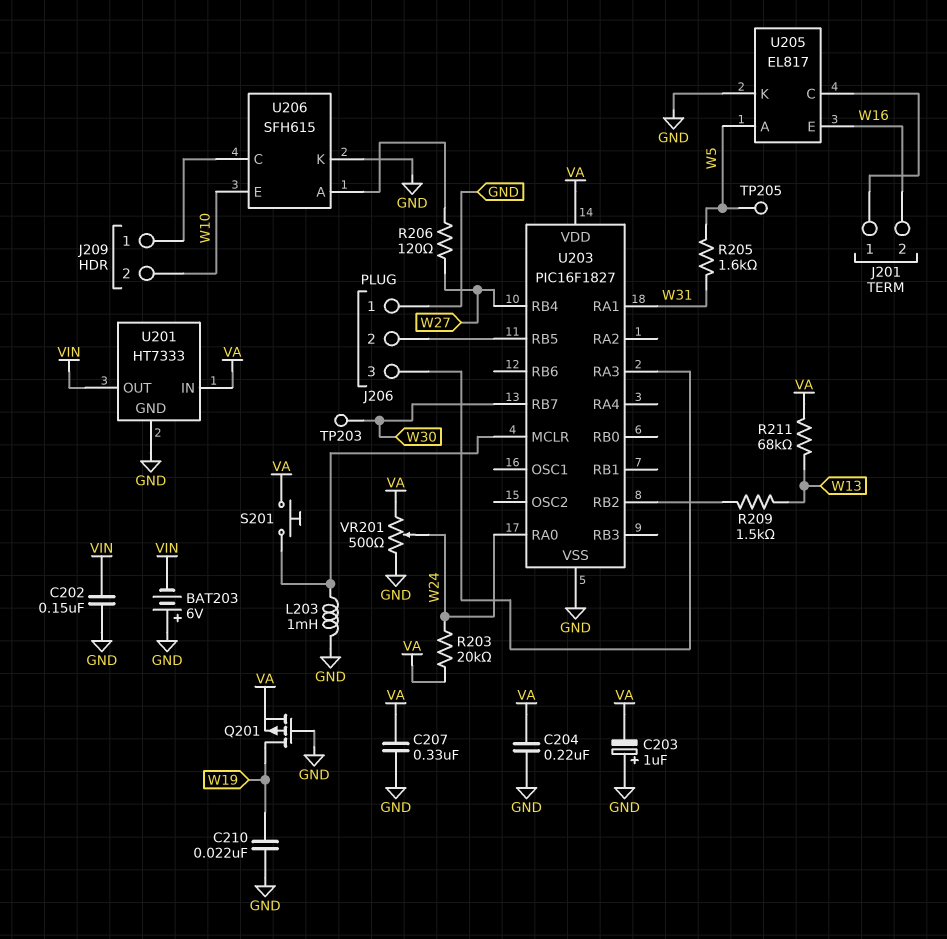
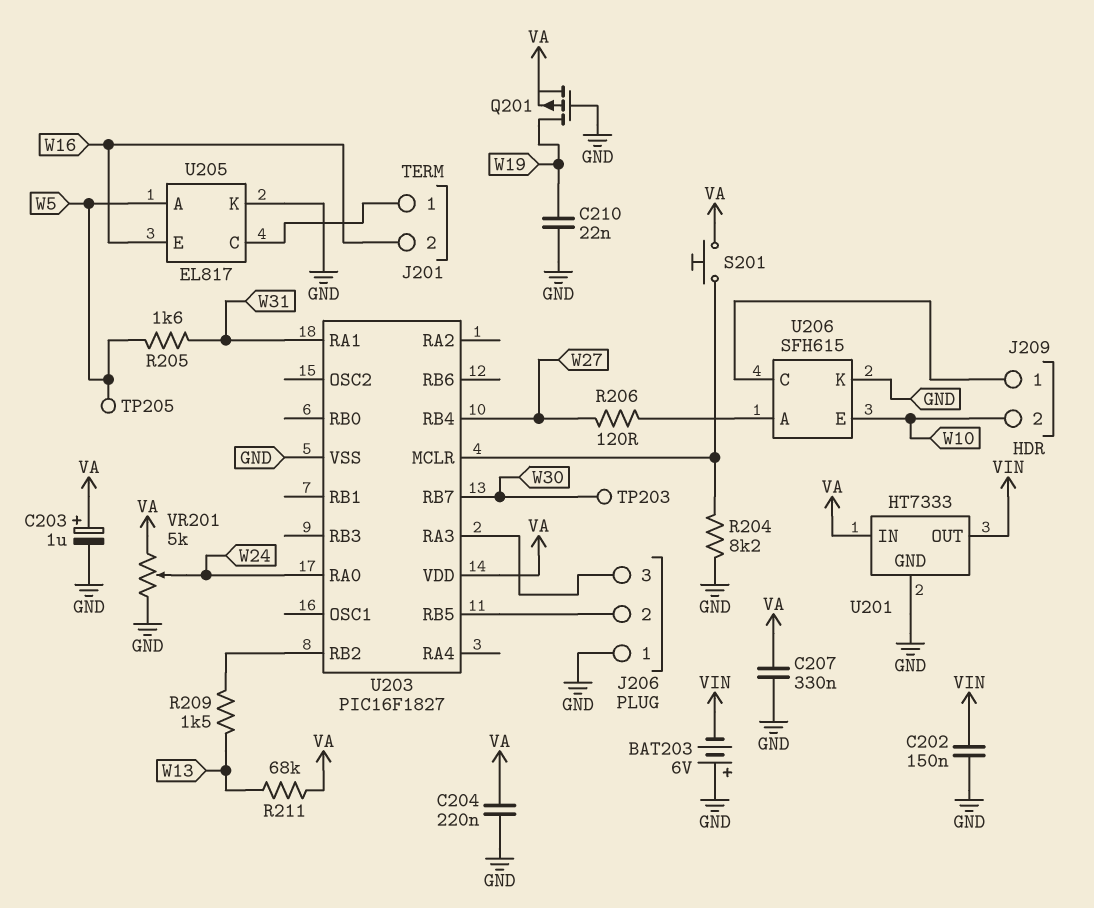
C203: 1uF (plus GND, minus VA) -> 1uF (plus VA, minus GND)
L203: 1mH (GND, U203/MCLR) -> none
R203: 20k (VA, W24) -> none
R204: none -> 8.2k (GND, U203/MCLR)
VR201: 500 (GND, VA, wiper W24) -> 5k (GND, VA, wiper W24)

